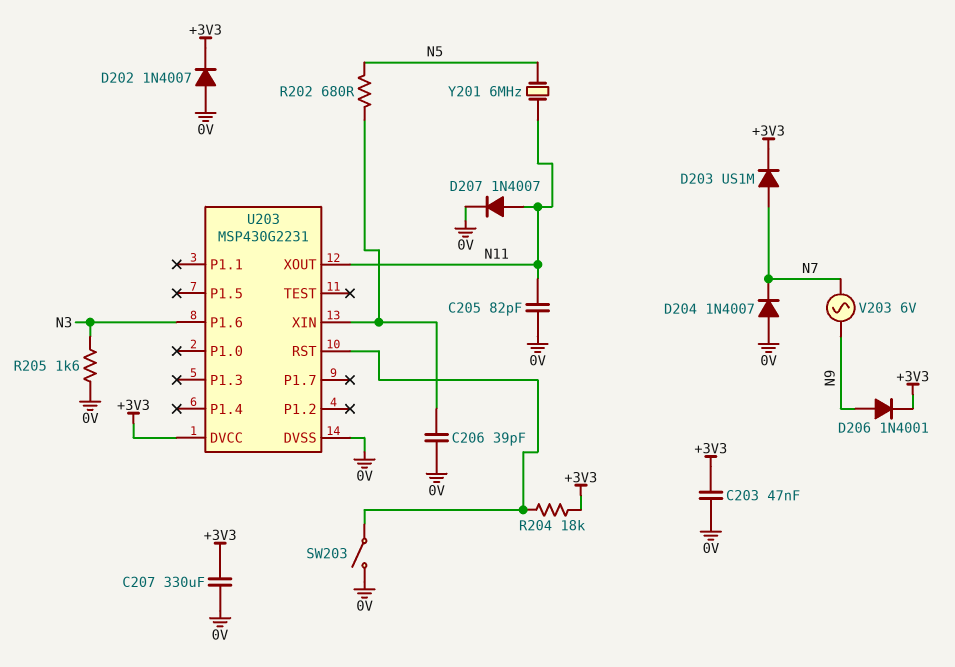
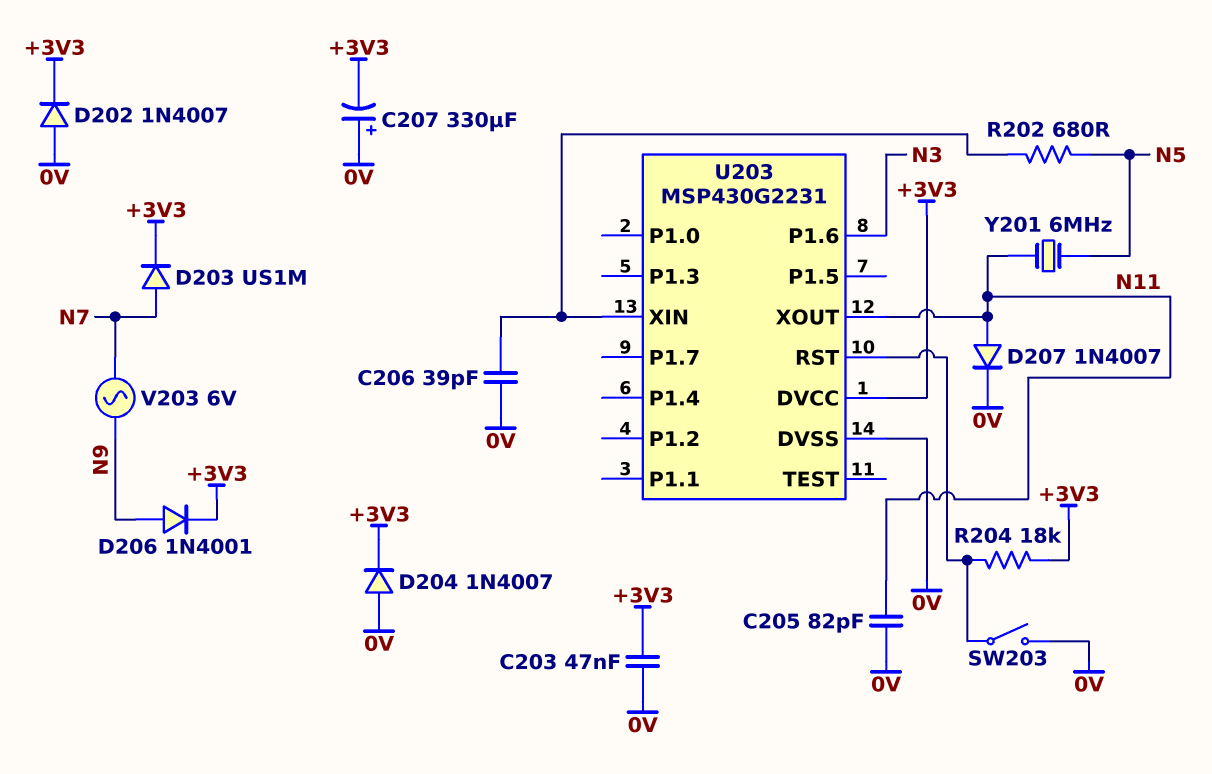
C207: 330uF (+3V3, 0V) -> 330uF (plus 0V, minus +3V3)
D204: diode 1N4007 (A 0V, K N7) -> diode 1N4007 (A 0V, K +3V3)
R205: 1.6k (0V, N3) -> none

